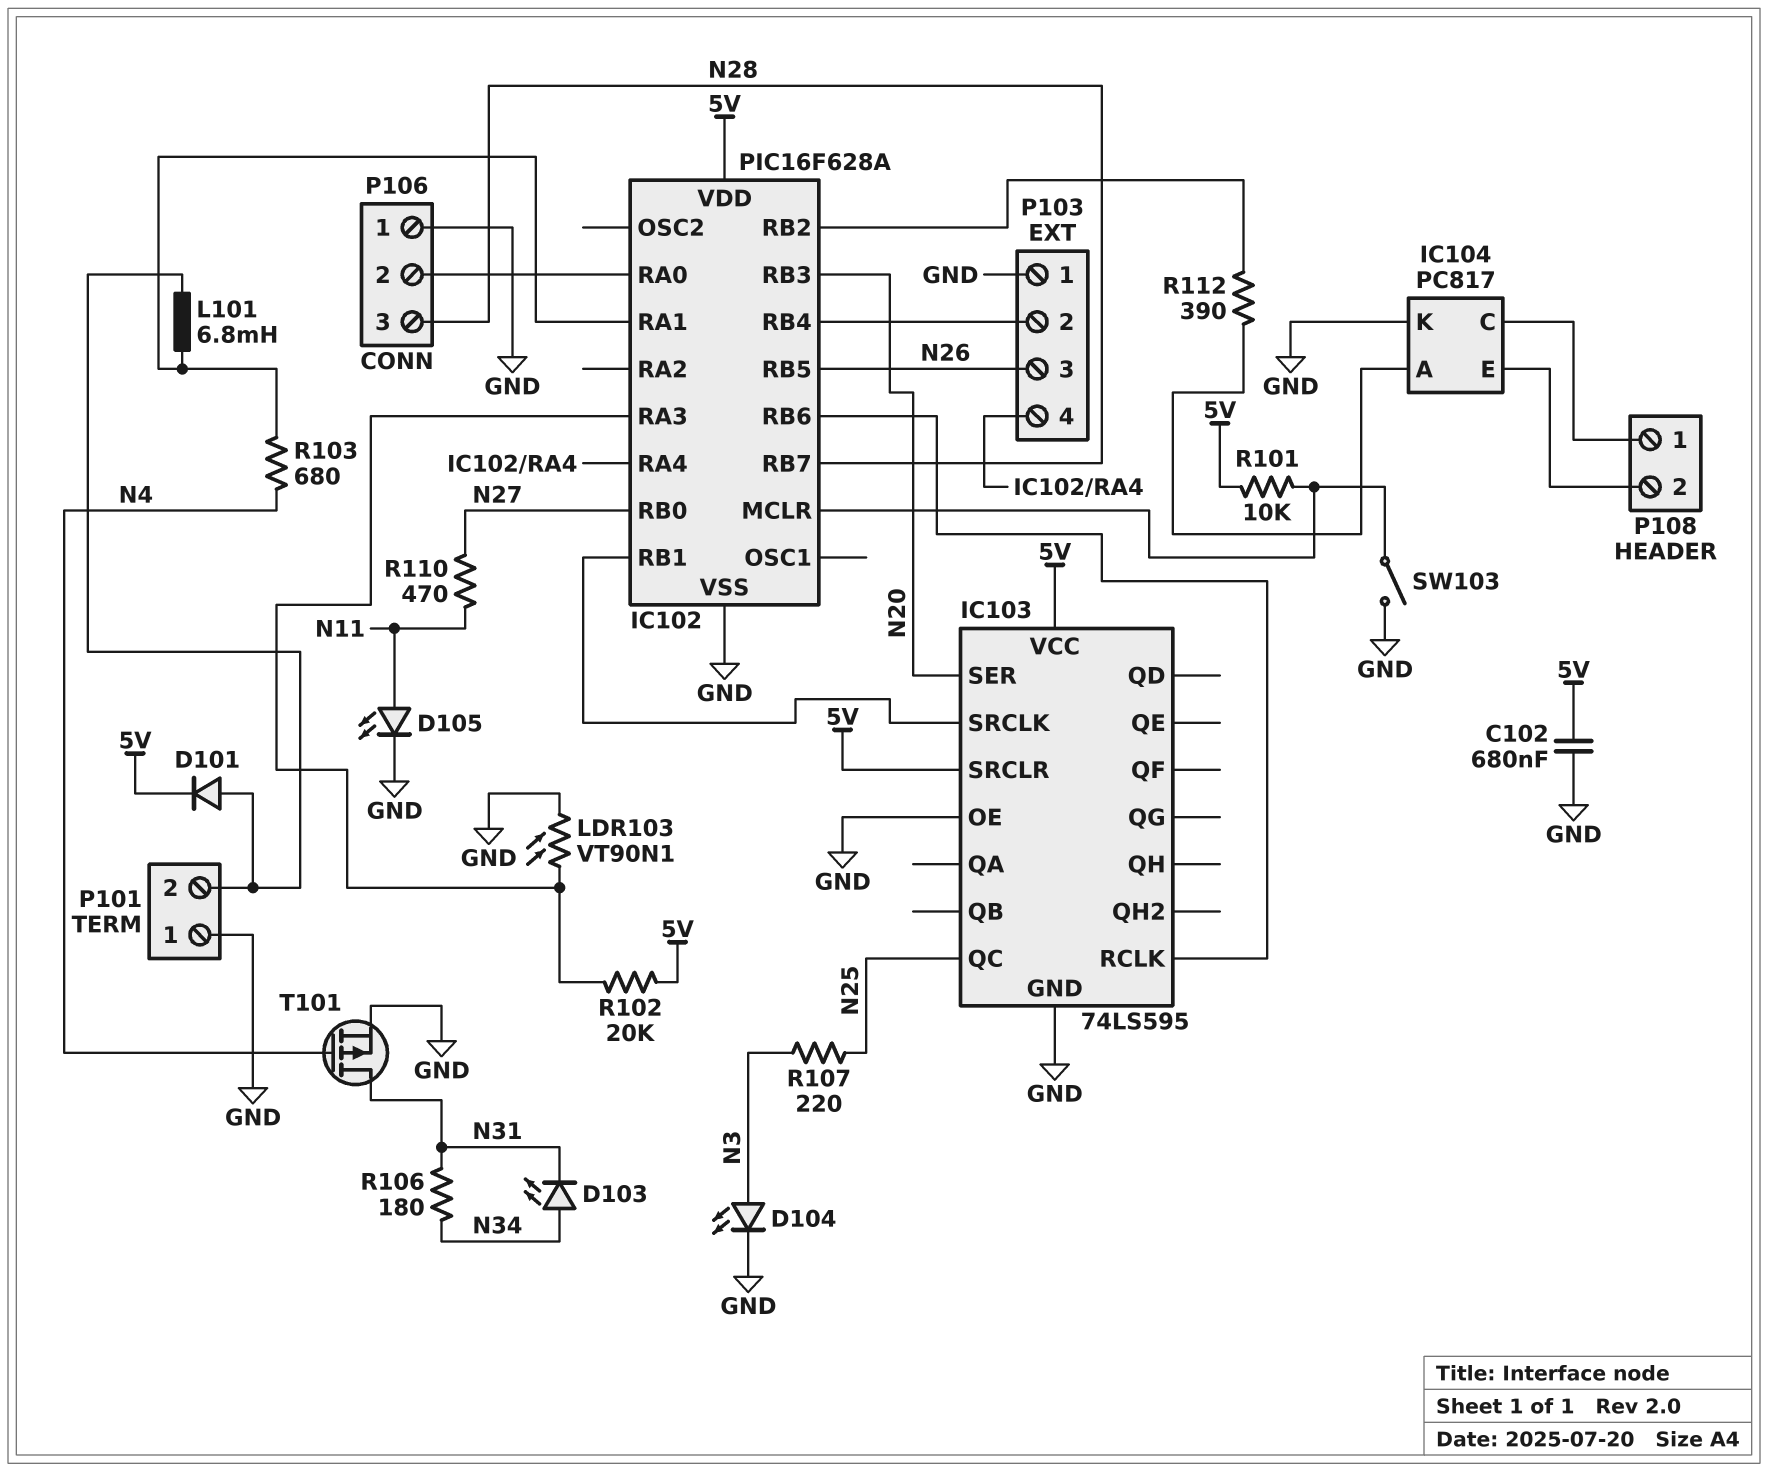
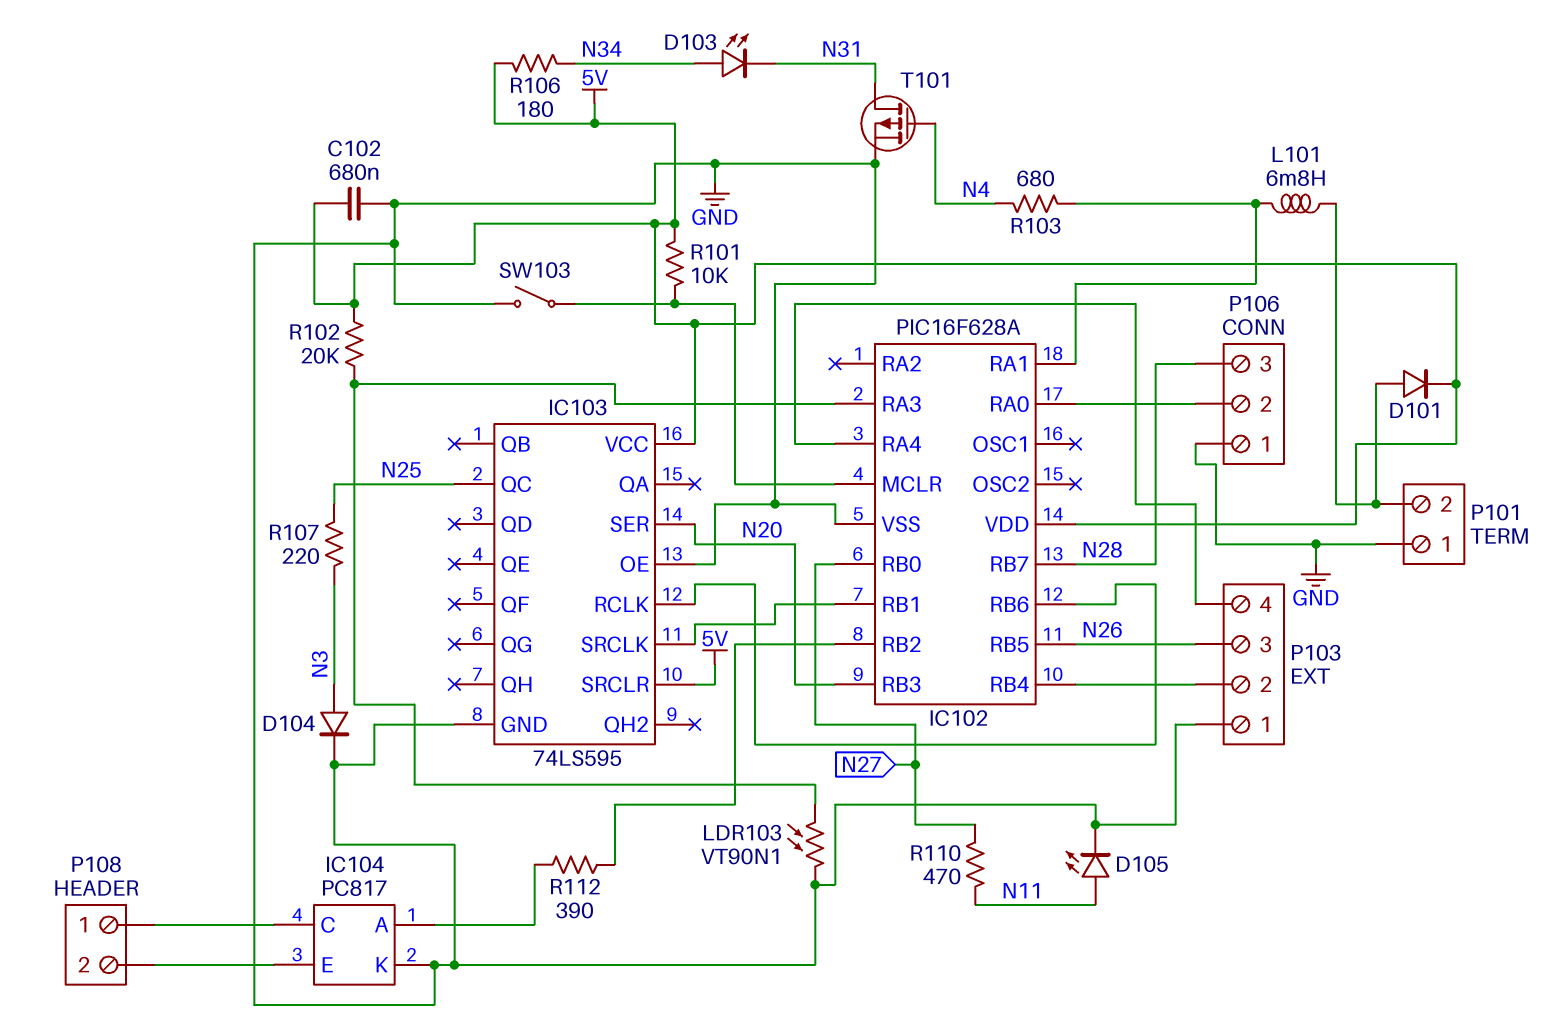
D104: LED (A N3, K GND) -> diode (A N3, K GND)
R106: 180 (N31, N34) -> 180 (5V, N34)

